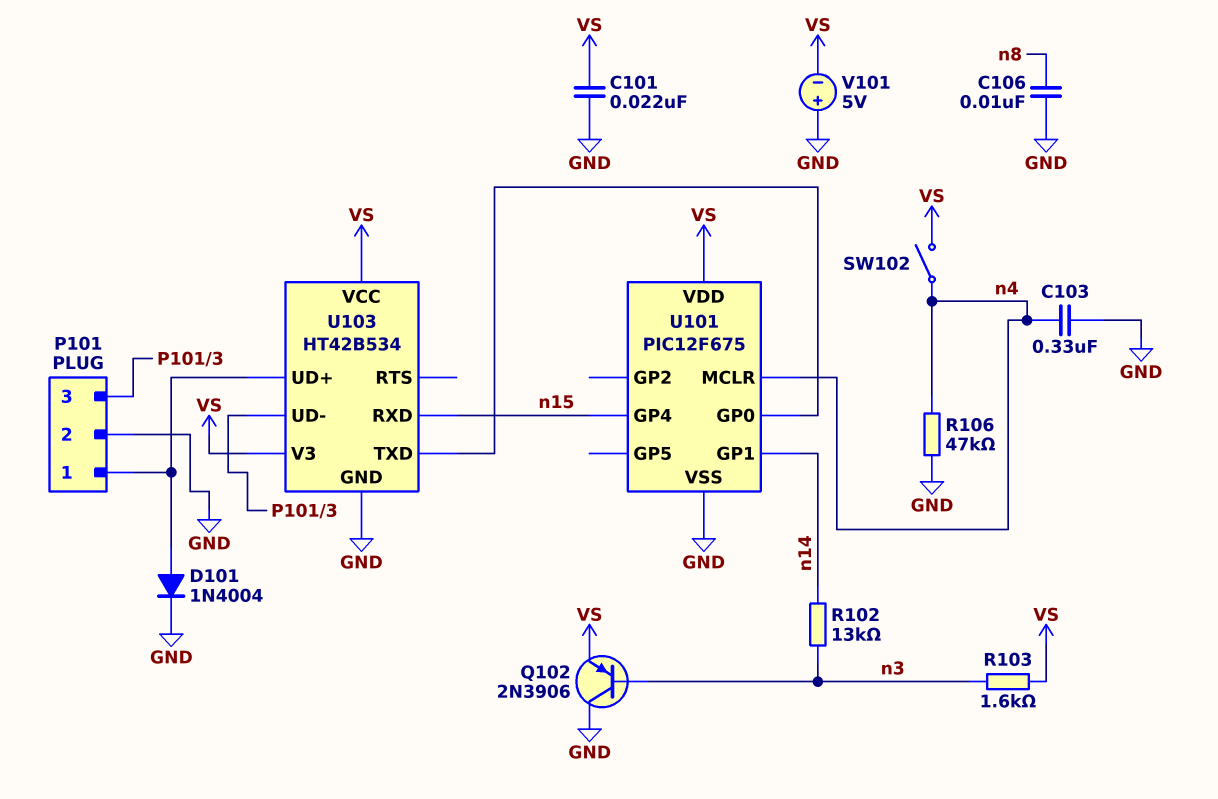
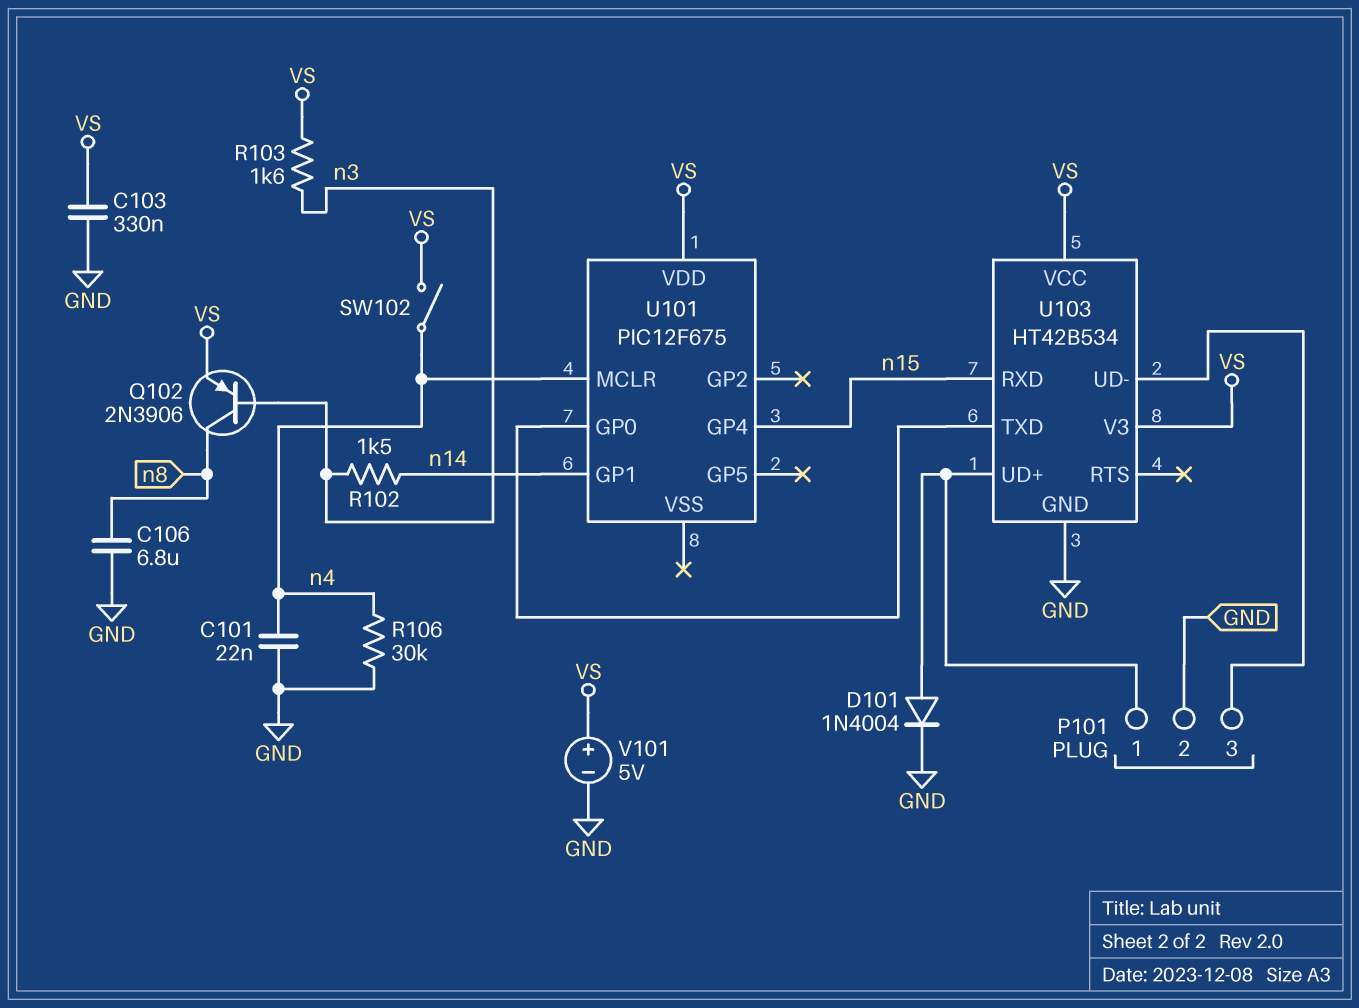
C101: 22nF (GND, VS) -> 22nF (GND, n4)
C103: 330nF (GND, n4) -> 330nF (GND, VS)
C106: 10nF (GND, n8) -> 6.8uF (GND, n8)
Q102: PNP 2N3906 (B n3, C GND, E VS) -> PNP 2N3906 (B n3, C n8, E VS)
R102: 13k (n3, n14) -> 1.5k (n3, n14)
R106: 47k (GND, n4) -> 30k (GND, n4)
U101 pin VSS: GND -> none
V101: 5V (plus GND, minus VS) -> 5V (plus VS, minus GND)

